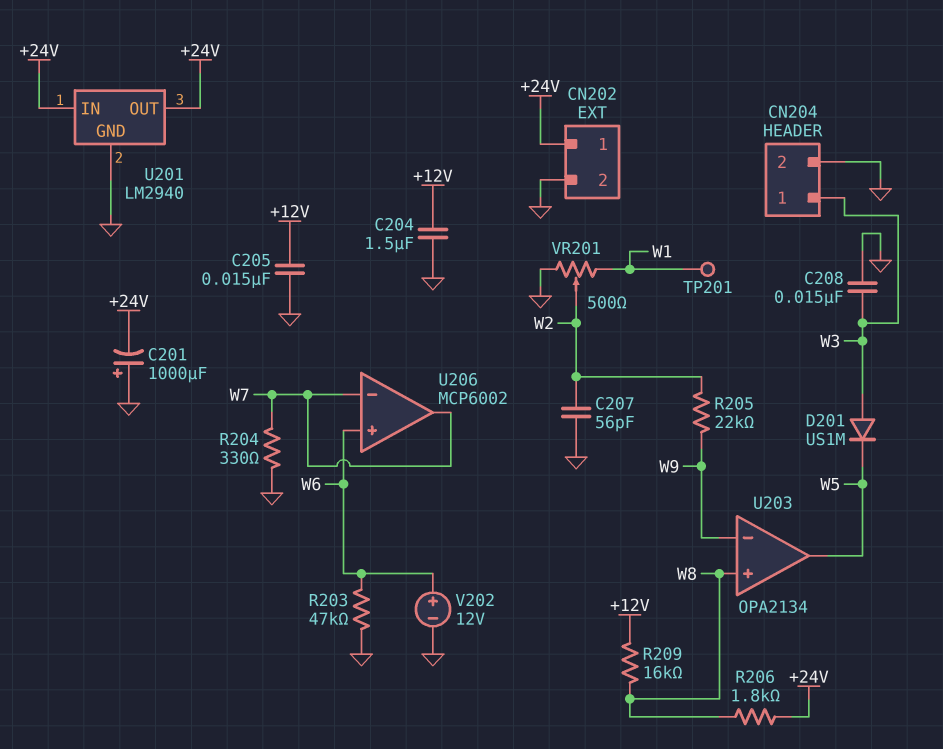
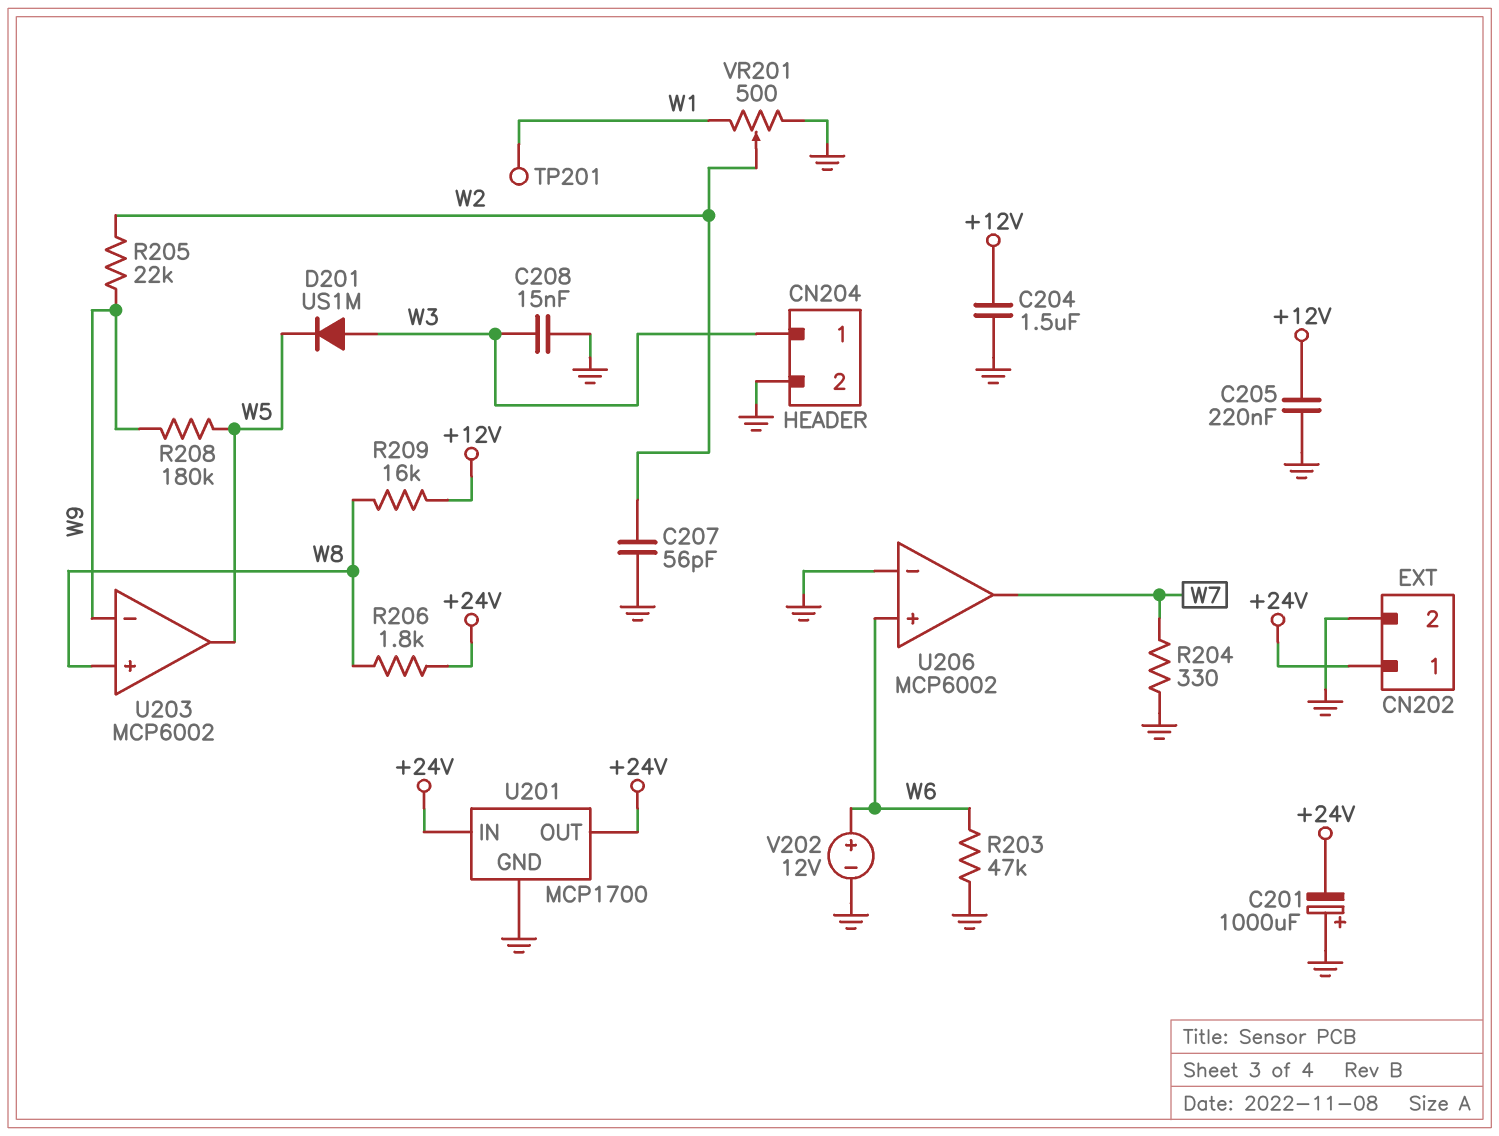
C205: 15nF (+12V, GND) -> 220nF (+12V, GND)
R208: none -> 180k (W5, W9)
U201: LM2940 -> MCP1700
U203: OPA2134 -> MCP6002
U206 pin in-: W7 -> GND

